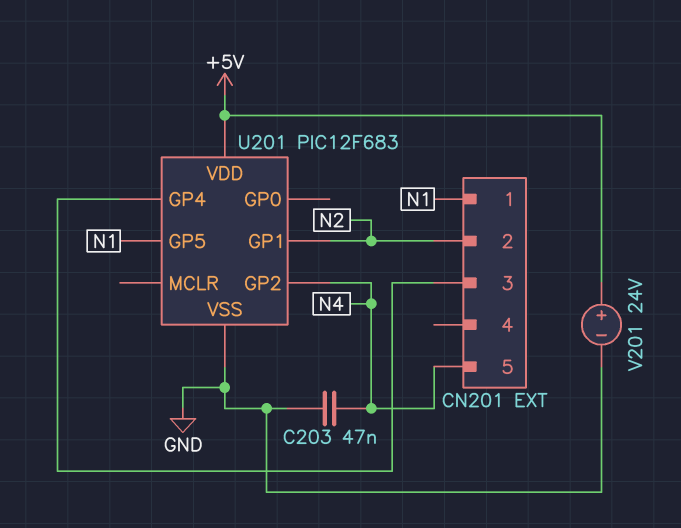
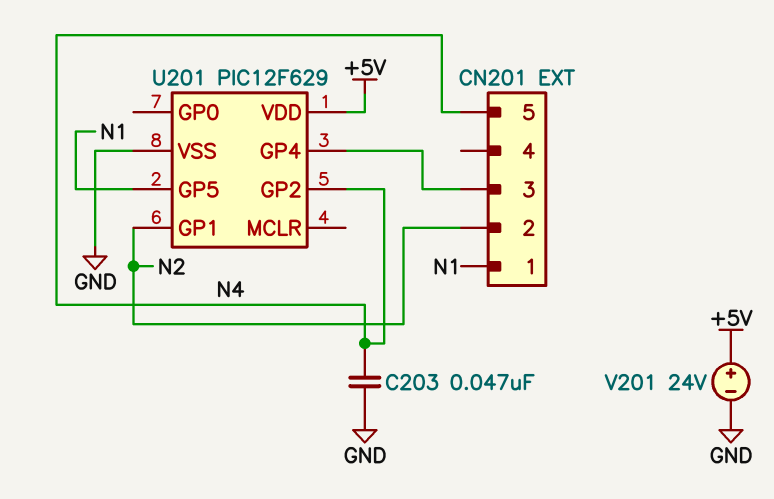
U201: PIC12F683 -> PIC12F629

